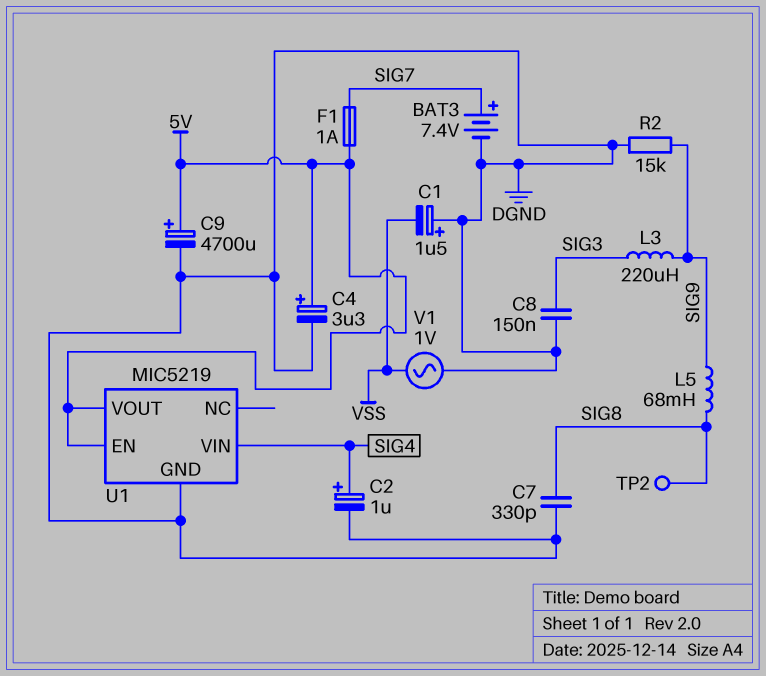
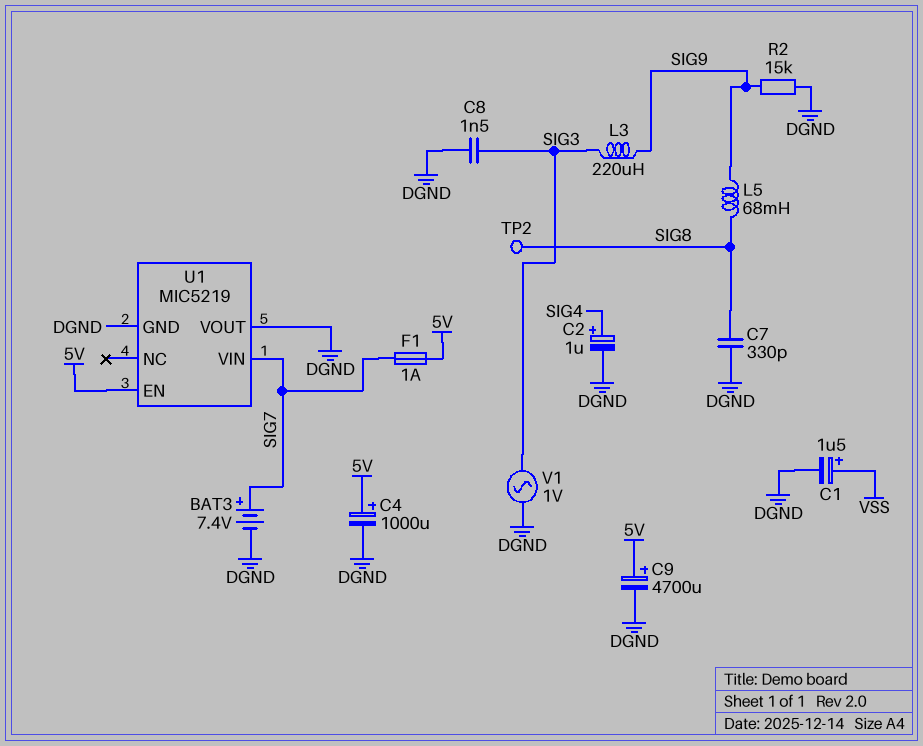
C1: 1.5uF (plus DGND, minus VSS) -> 1.5uF (plus VSS, minus DGND)
C4: 3.3uF (plus 5V, minus DGND) -> 1000uF (plus 5V, minus DGND)
C8: 150nF (DGND, SIG3) -> 1.5nF (DGND, SIG3)
U1 pin VIN: SIG4 -> SIG7
U1 pin VOUT: 5V -> DGND
V1: AC 1V (DGND, VSS) -> AC 1V (DGND, SIG3)

